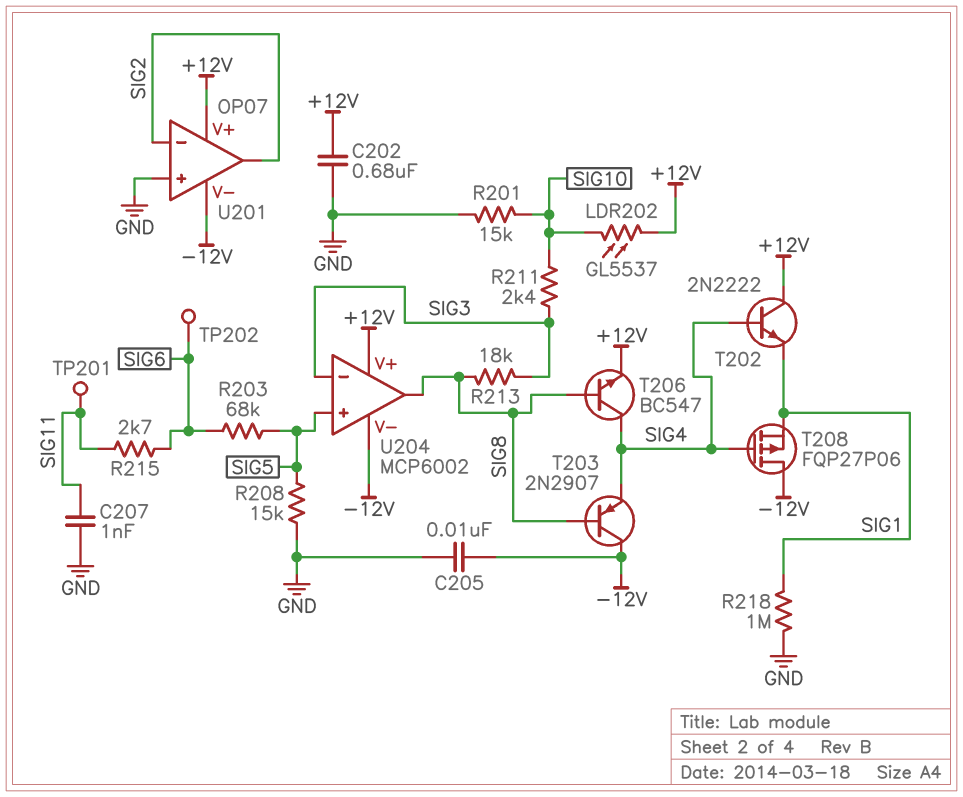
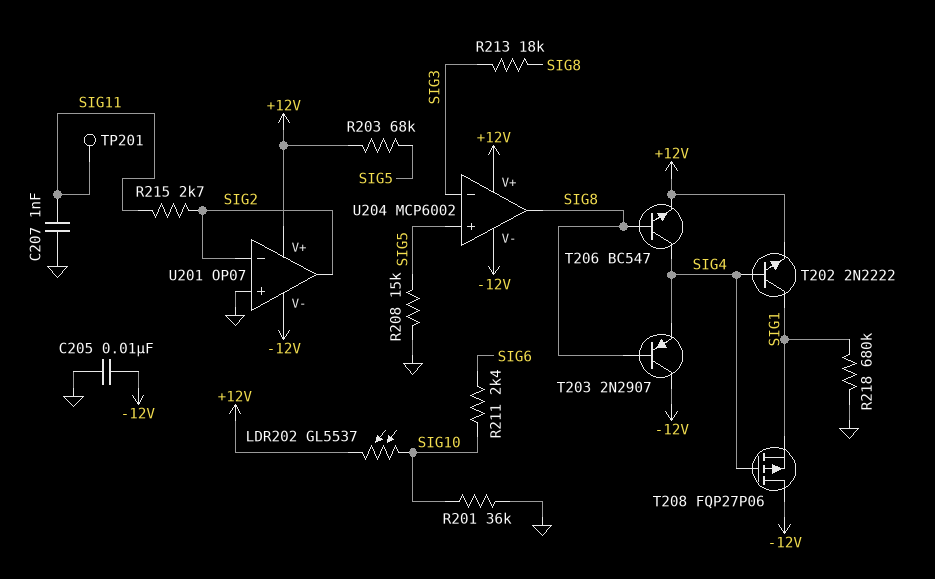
C202: 680nF (+12V, GND) -> none
R201: 15k (GND, SIG10) -> 36k (GND, SIG10)
R203: 68k (SIG5, SIG6) -> 68k (+12V, SIG5)
R211: 2.4k (SIG3, SIG10) -> 2.4k (SIG6, SIG10)
R215: 2.7k (SIG6, SIG11) -> 2.7k (SIG2, SIG11)
R218: 1M (GND, SIG1) -> 680k (GND, SIG1)
T202: NPN 2N2222 (B SIG4, C +12V, E SIG1) -> NPN 2N2222 (B SIG4, C SIG1, E +12V)
TP202: test point (SIG6) -> none

